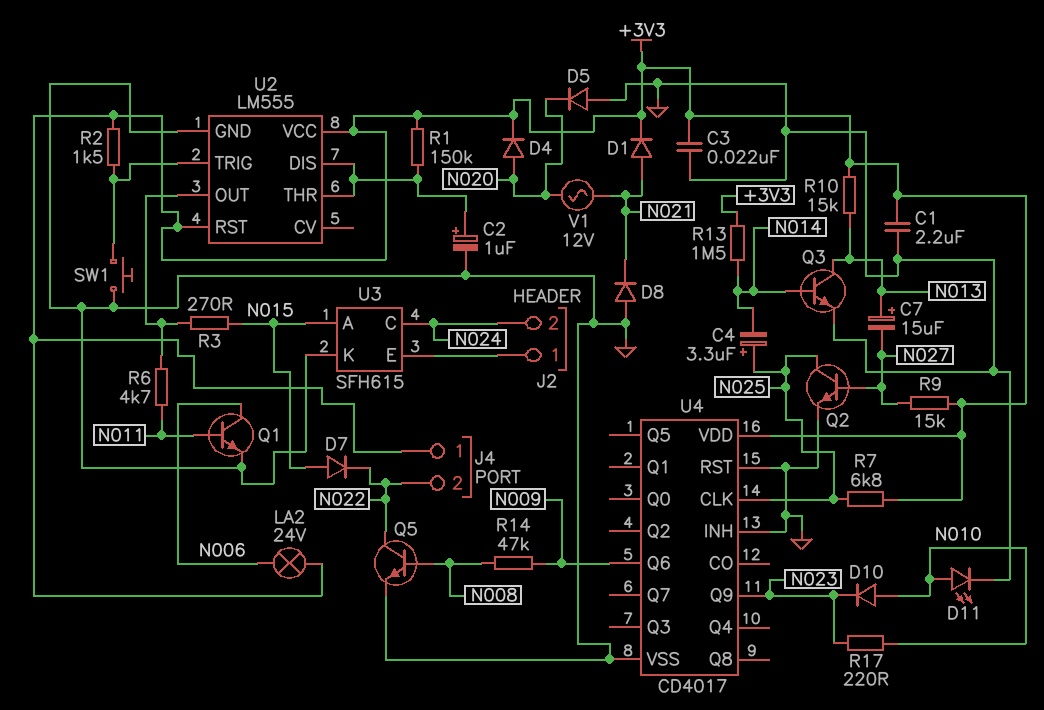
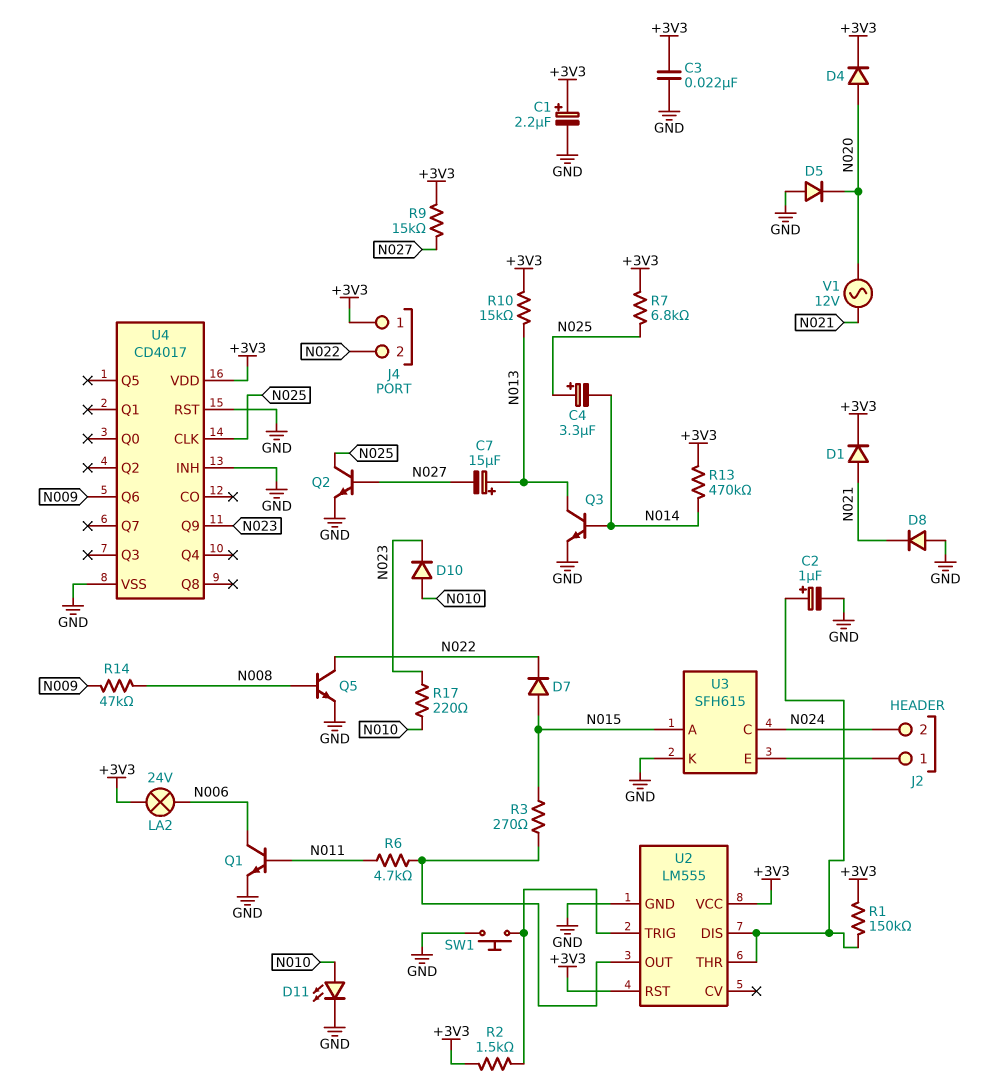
C1: 2.2uF (+3V3, GND) -> 2.2uF (plus +3V3, minus GND)
R13: 1.5M (+3V3, N014) -> 470k (+3V3, N014)

